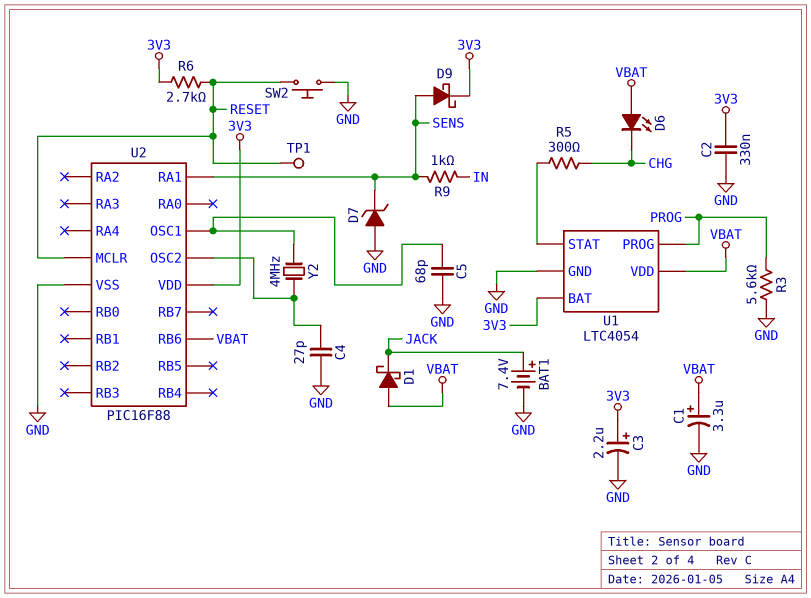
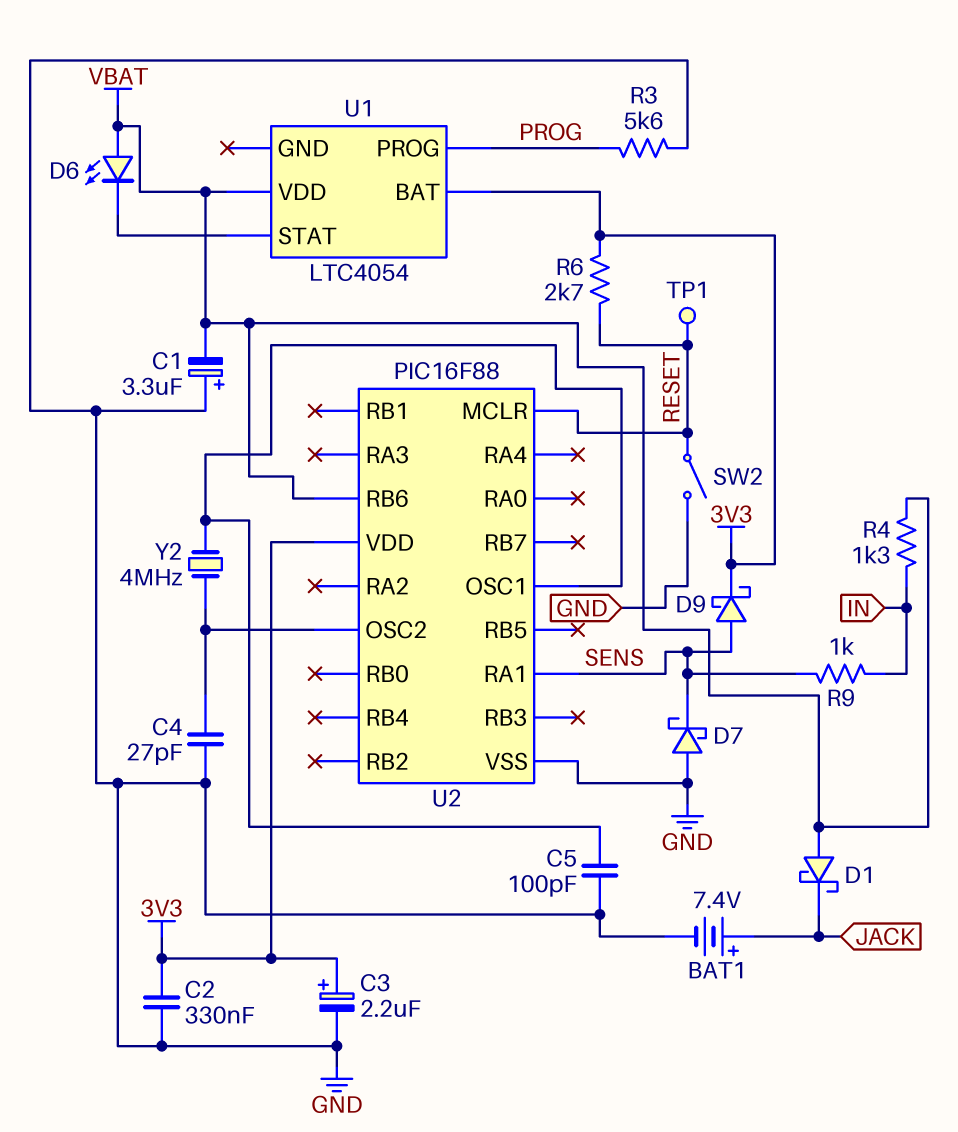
C1: 3.3uF (plus VBAT, minus GND) -> 3.3uF (plus GND, minus VBAT)
C5: 68pF (GND, U2/OSC1) -> 100pF (GND, U2/OSC1)
D6: LED (A VBAT, K CHG) -> LED (A VBAT, K U1/STAT)
D7: zener (A GND, K SENS) -> schottky (A GND, K SENS)
R4: none -> 1.3k (IN, VBAT)
R5: 300 (CHG, U1/STAT) -> none
SW2: button (GND, RESET) -> switch (GND, RESET)
U1 pin GND: GND -> none

